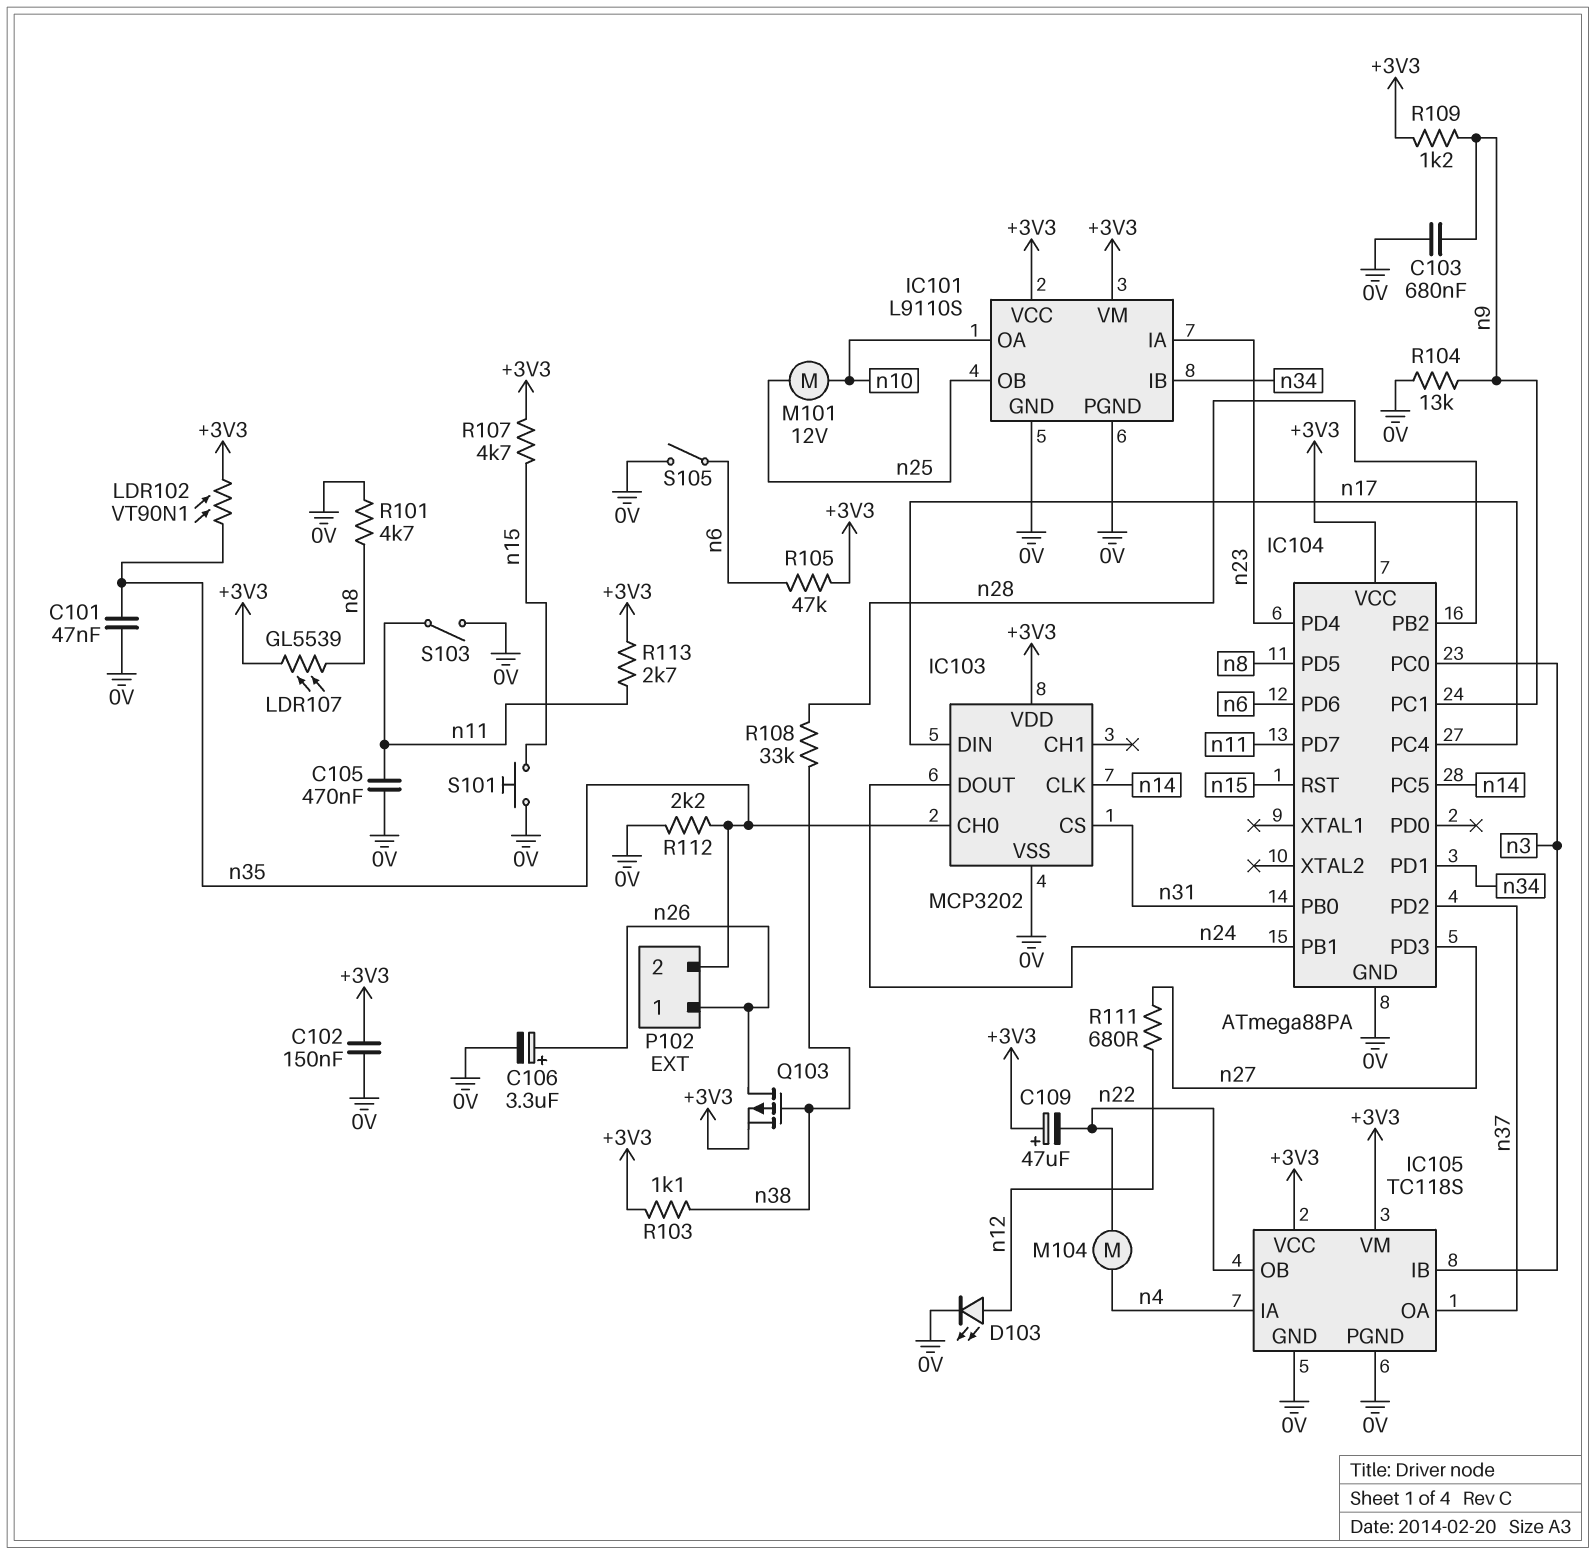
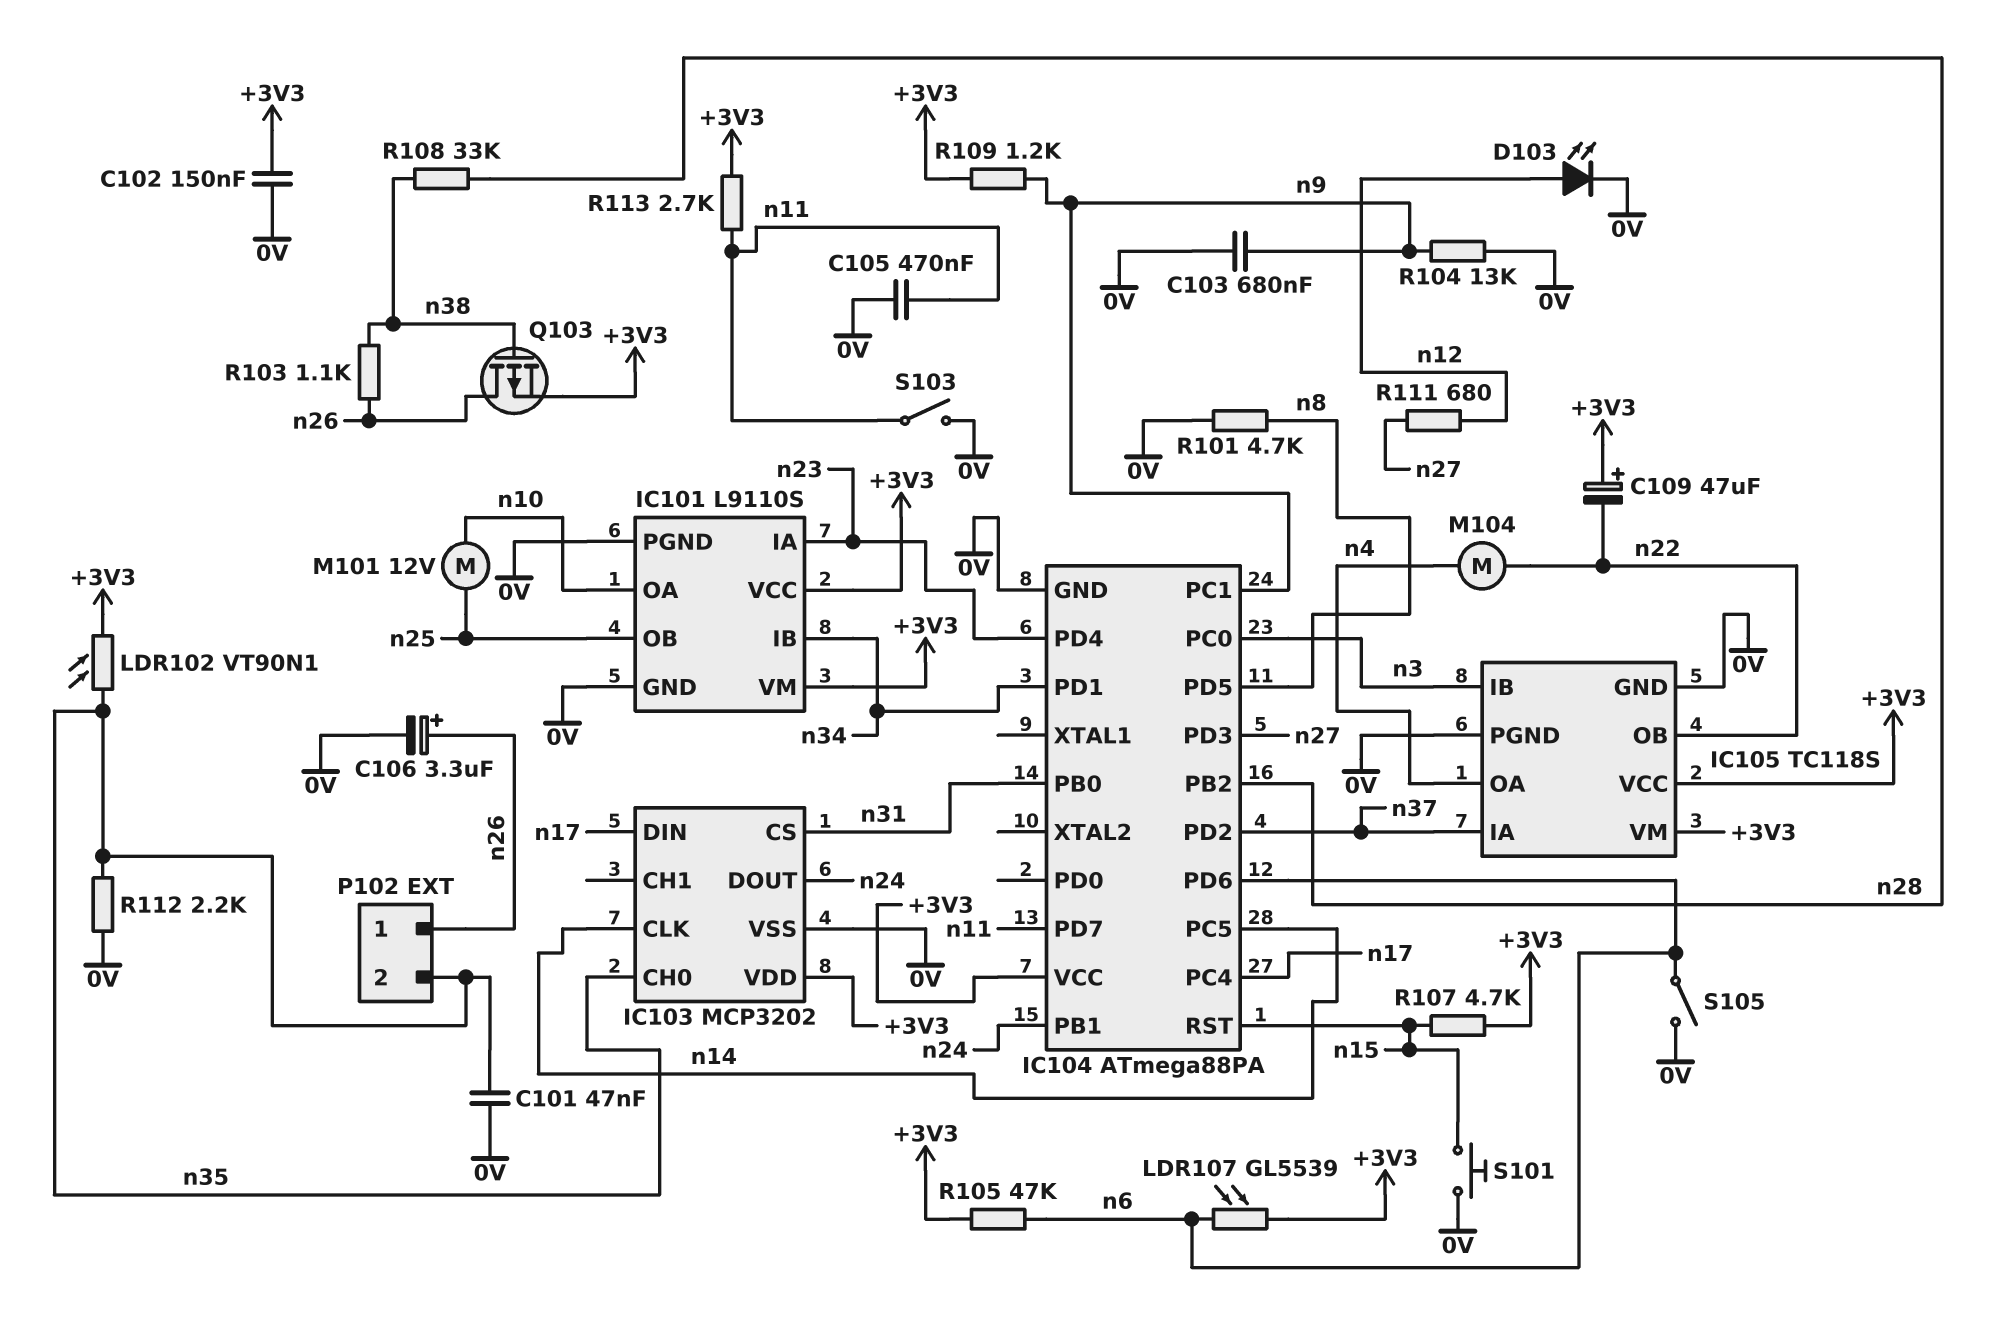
IC105 pin IA: n4 -> n37
IC105 pin OA: n37 -> n4
LDR107: GL5539 (+3V3, n8) -> GL5539 (+3V3, n6)
R103: 1.1k (+3V3, n38) -> 1.1k (n26, n38)

